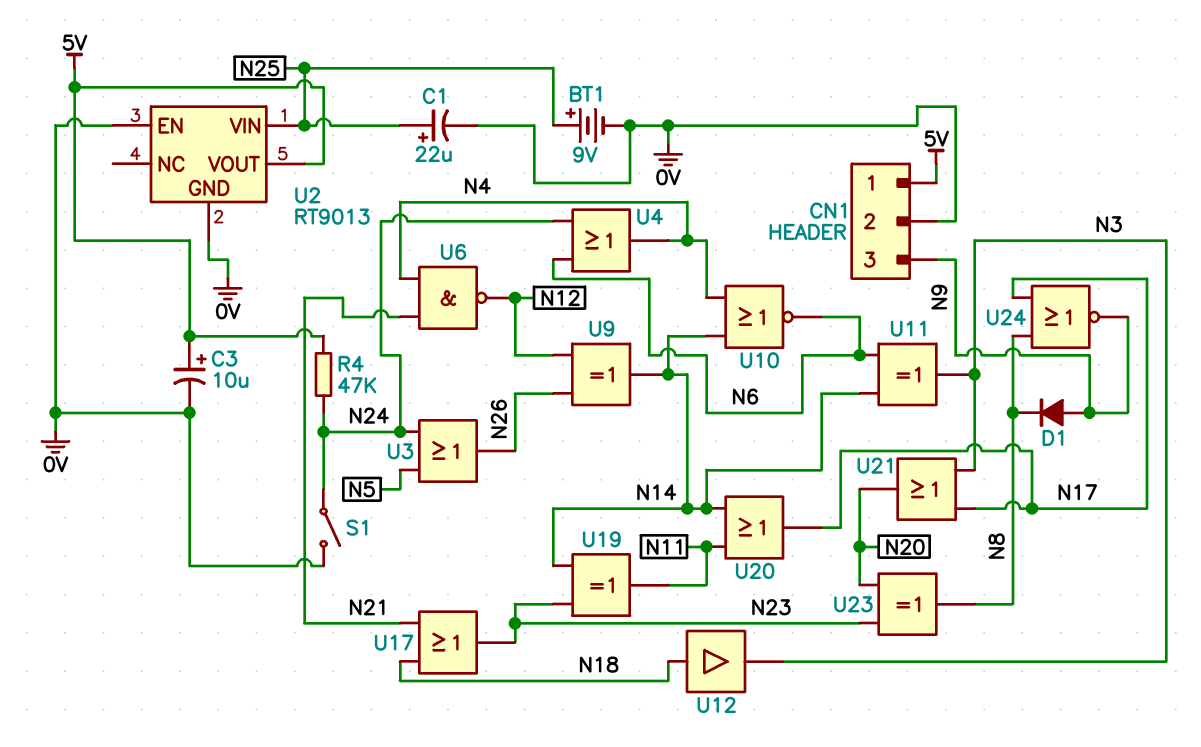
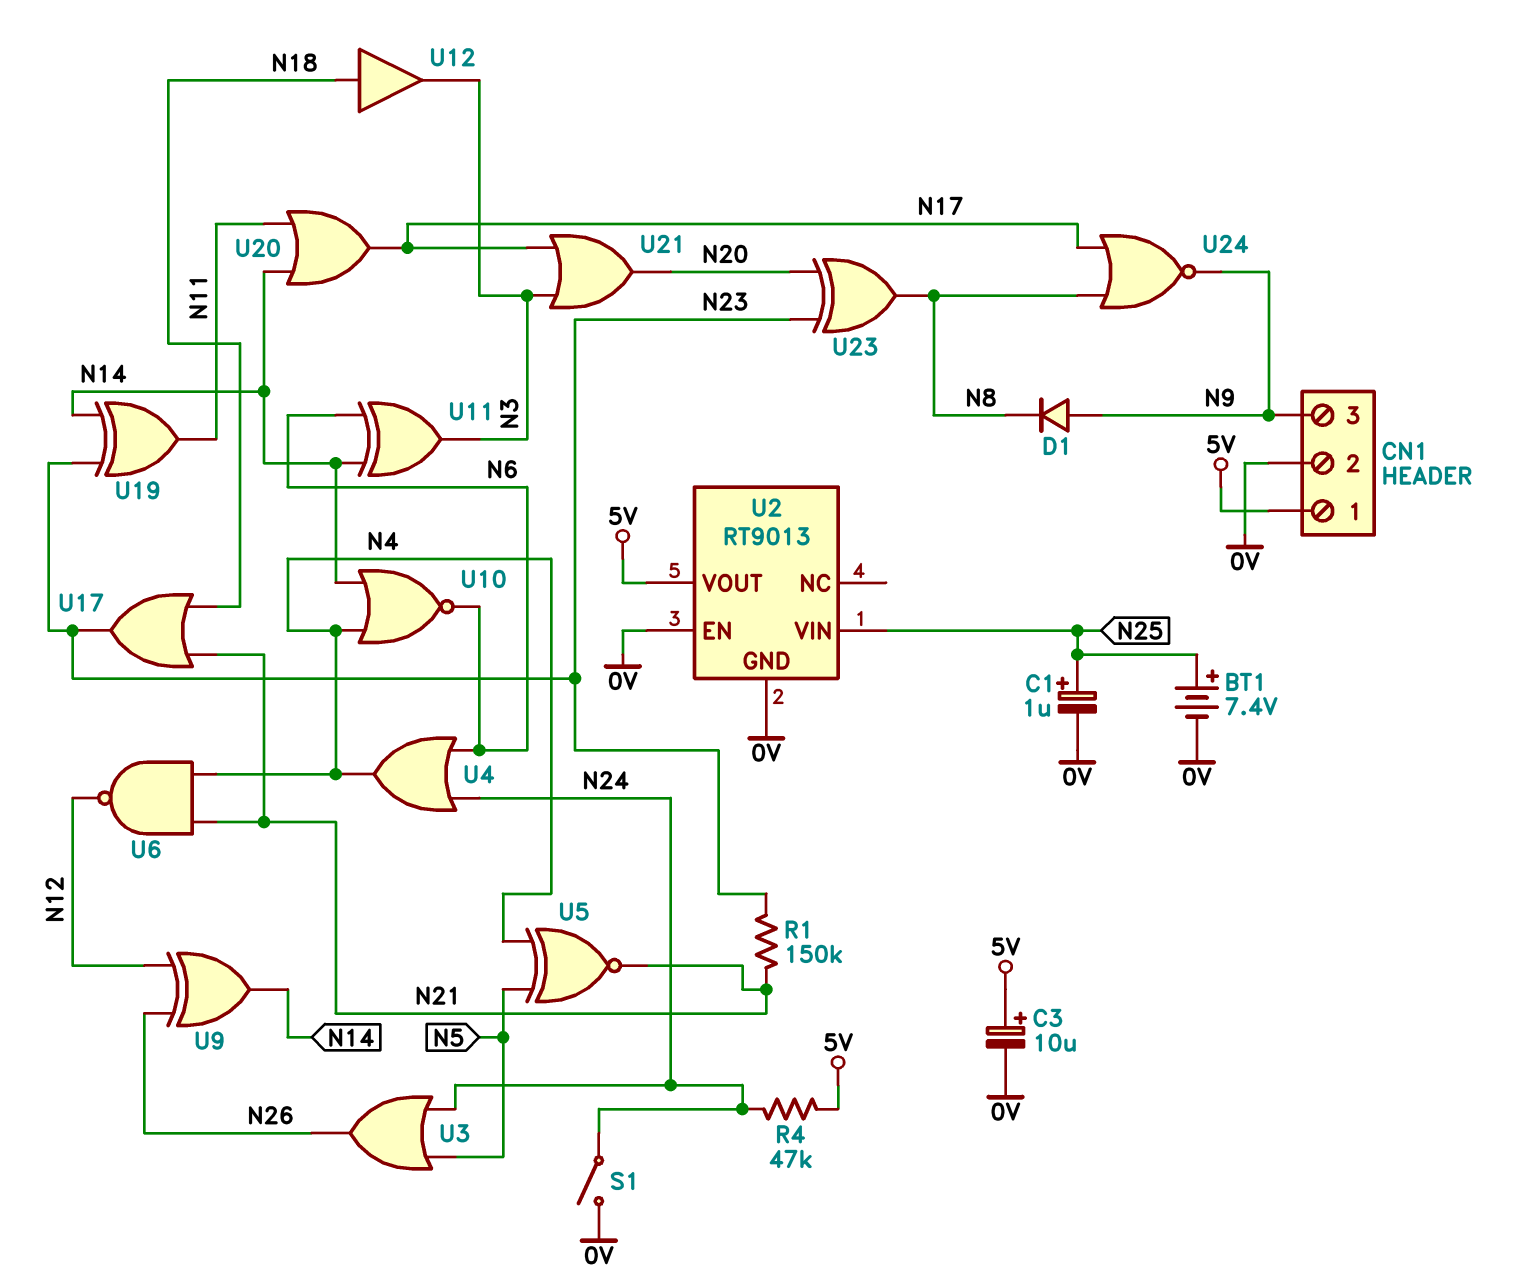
BT1: 9V (plus N25, minus 0V) -> 7.4V (plus N25, minus 0V)
C1: 22uF (plus N25, minus 0V) -> 1uF (plus N25, minus 0V)
R1: none -> 150k (N21, N23)
U5: none -> XNOR (in N4, in N5, out N21)

